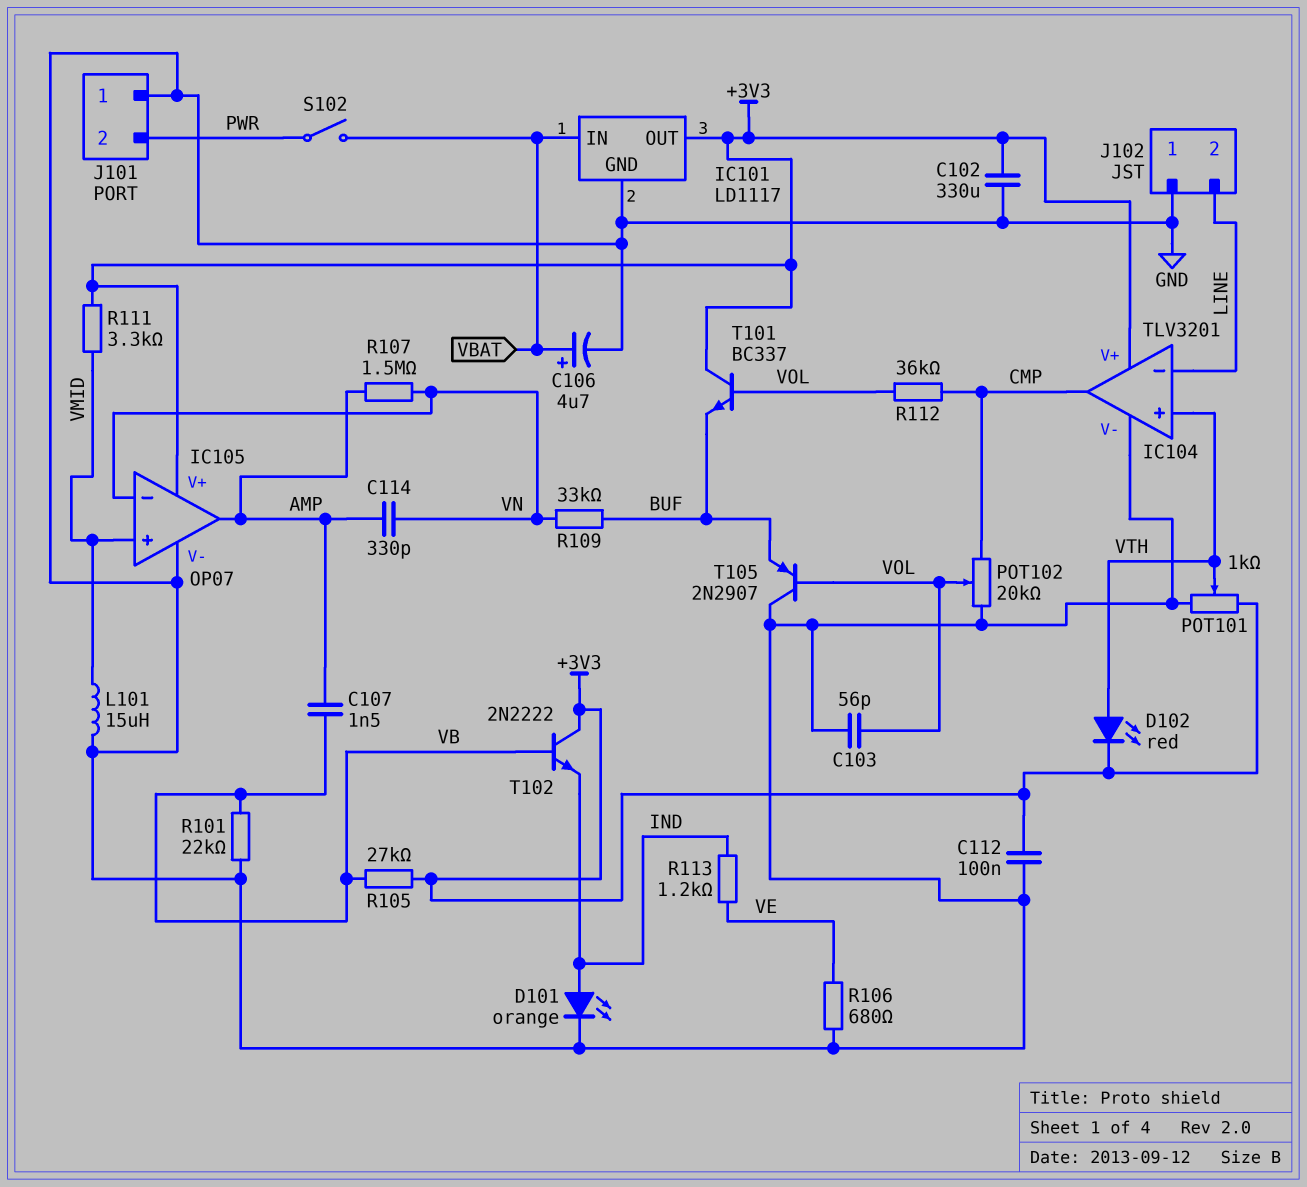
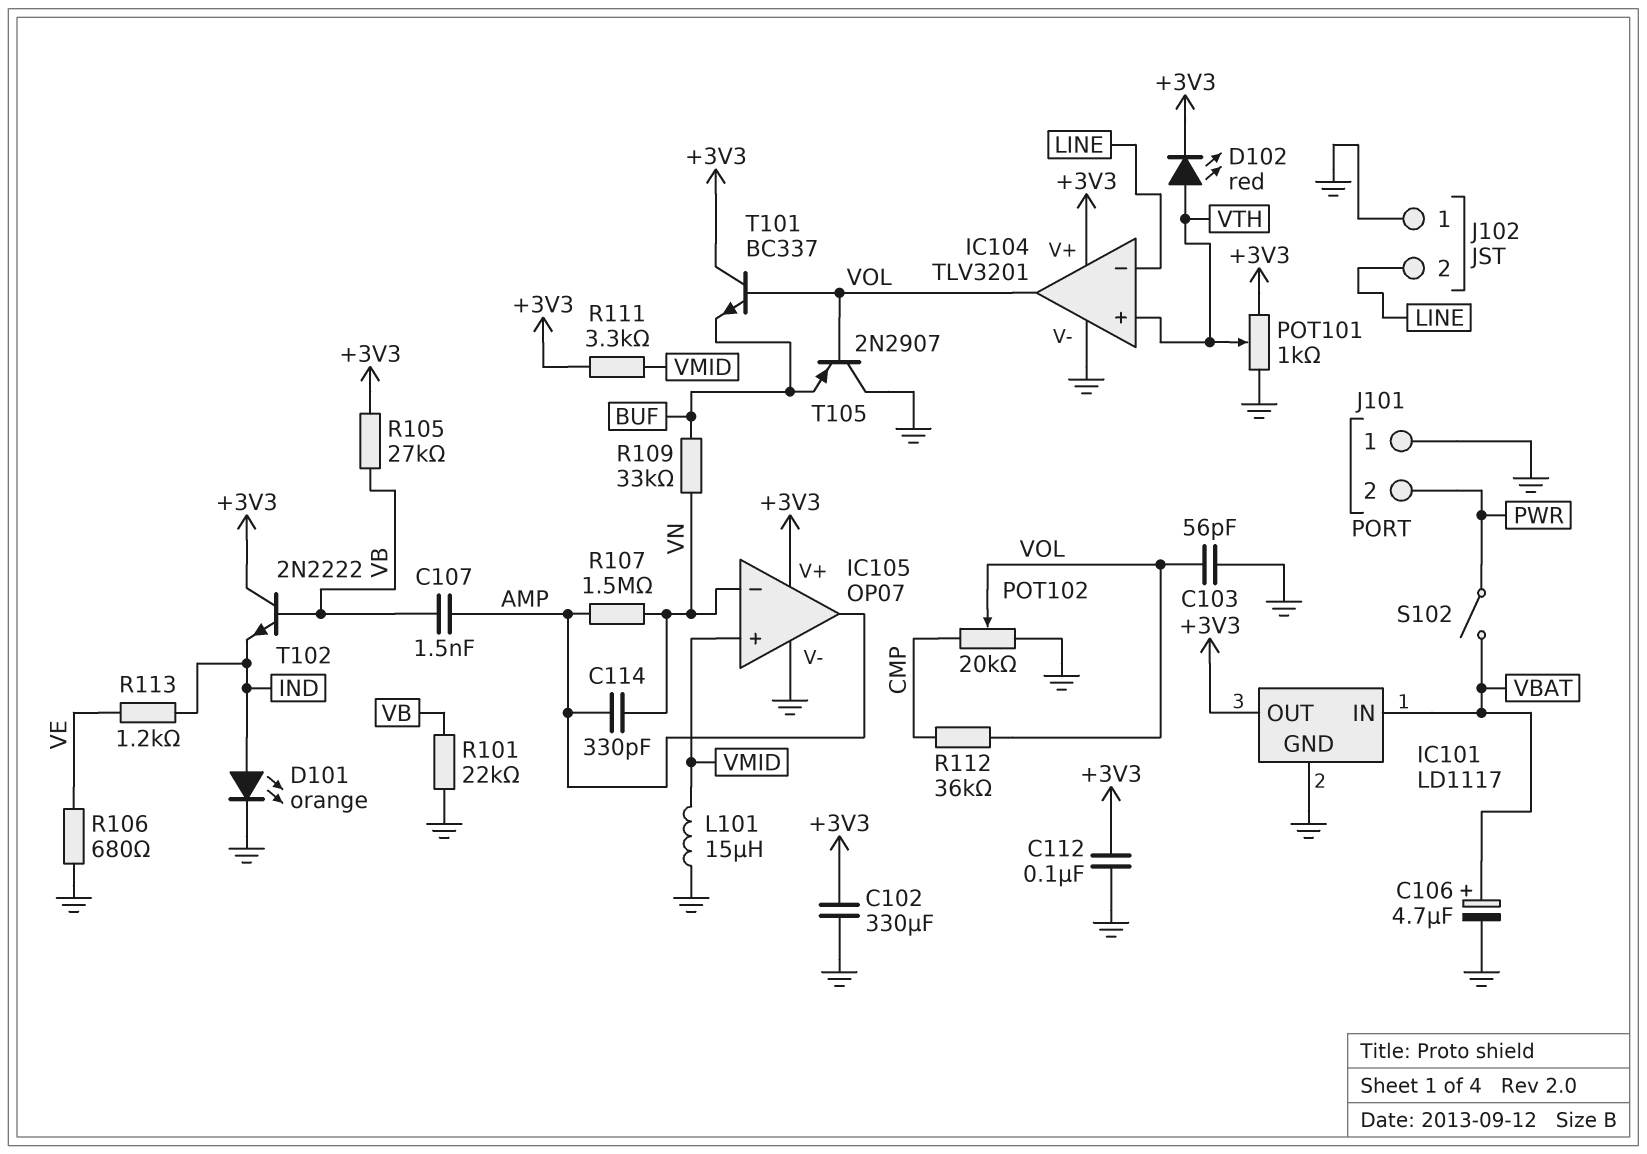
IC104 pin out: CMP -> VOL

